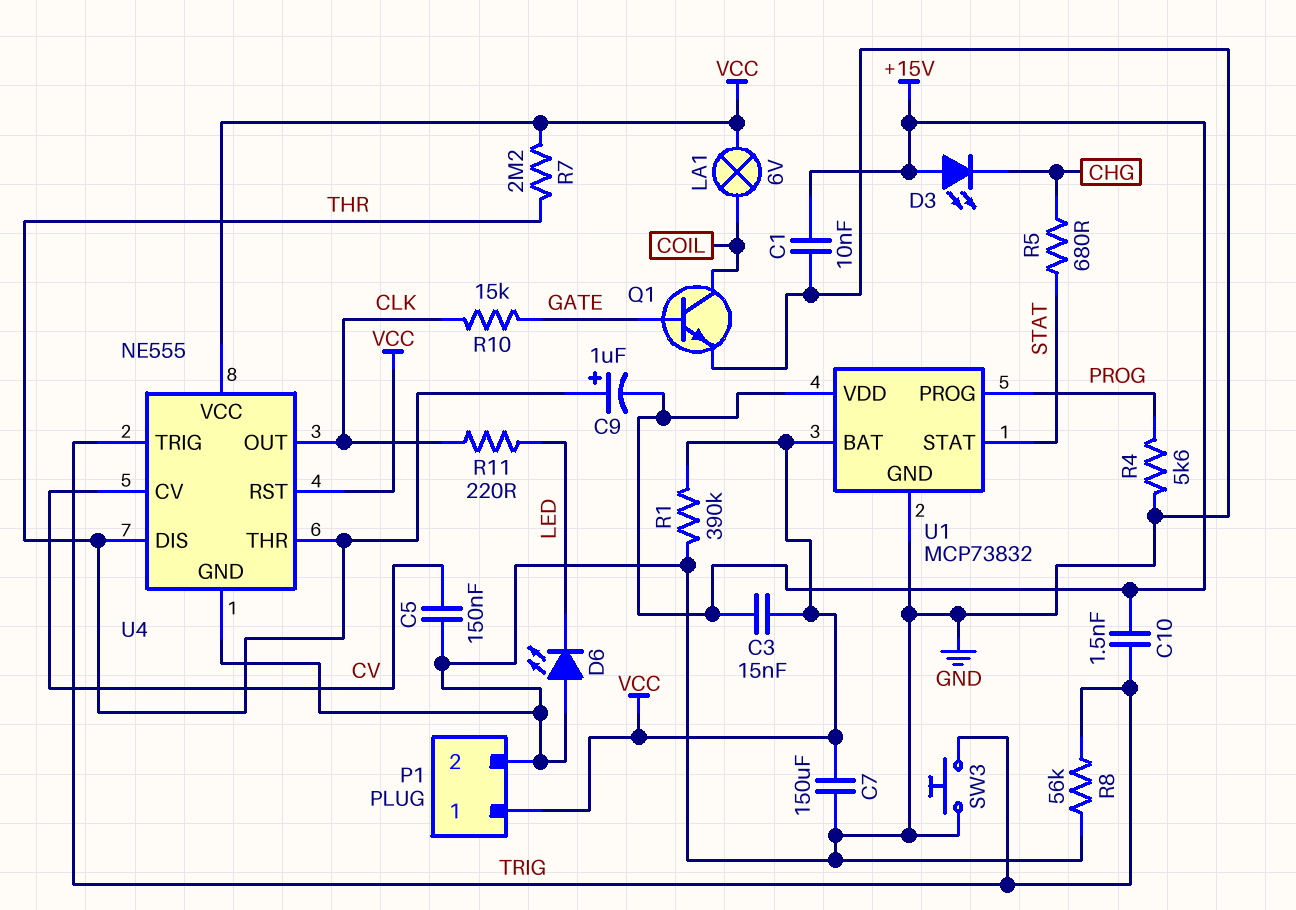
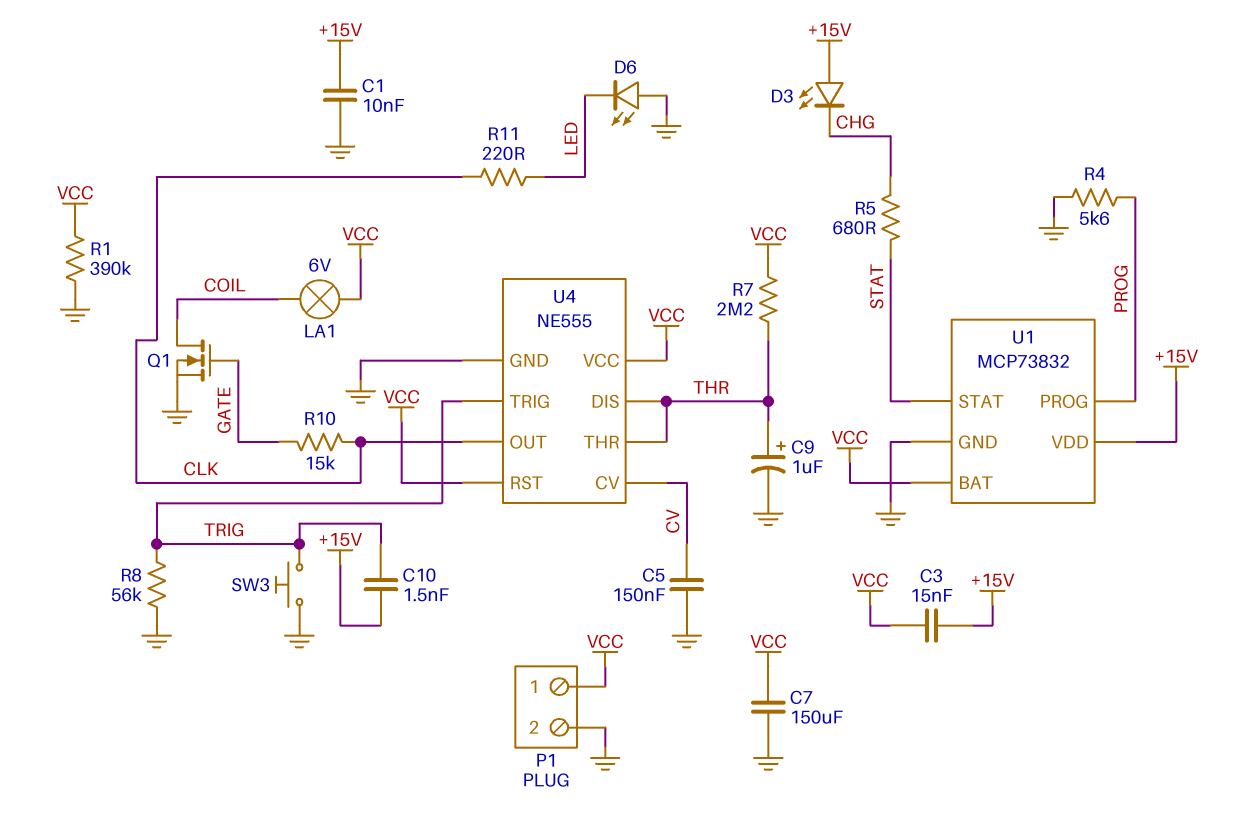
C9: 1uF (plus THR, minus +15V) -> 1uF (plus THR, minus GND)
Q1: NPN (B GATE, C COIL, E GND) -> NMOS (G GATE, D COIL, S GND)

